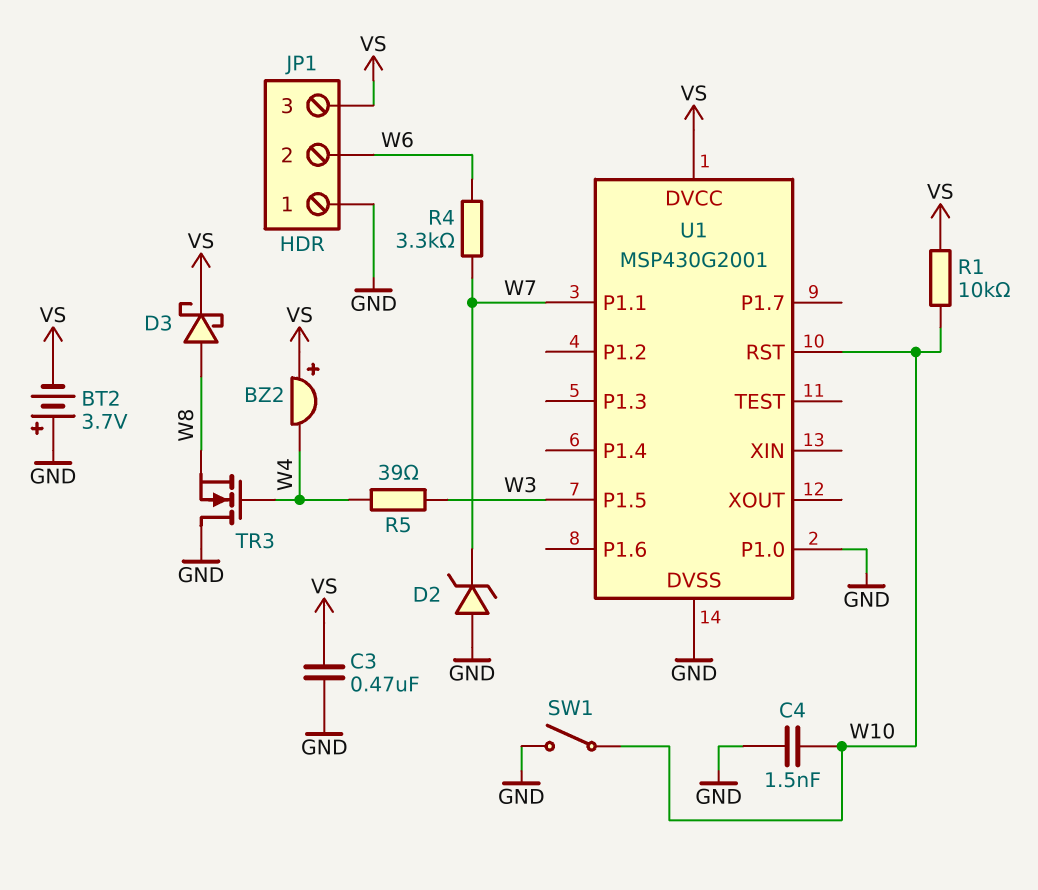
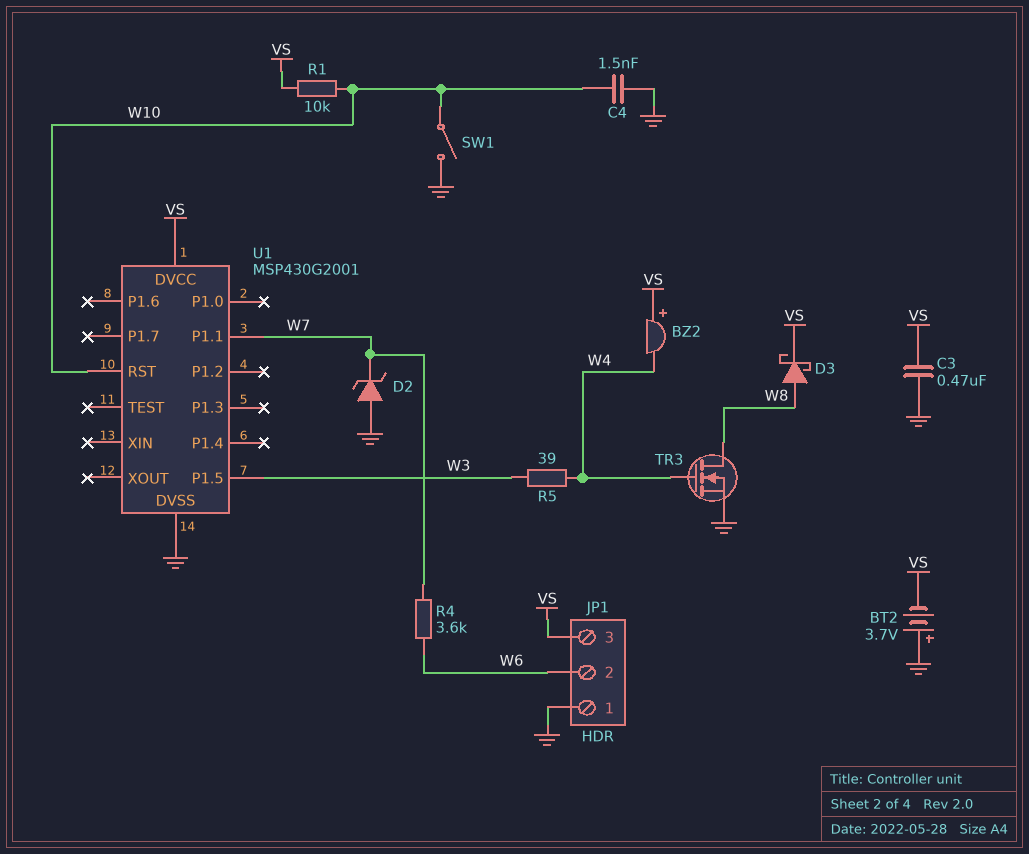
R4: 3.3k (W6, W7) -> 3.6k (W6, W7)
TR3: NMOS (G W4, D GND, S W8) -> NMOS (G W4, D W8, S GND)
U1 pin P1.0: GND -> none

